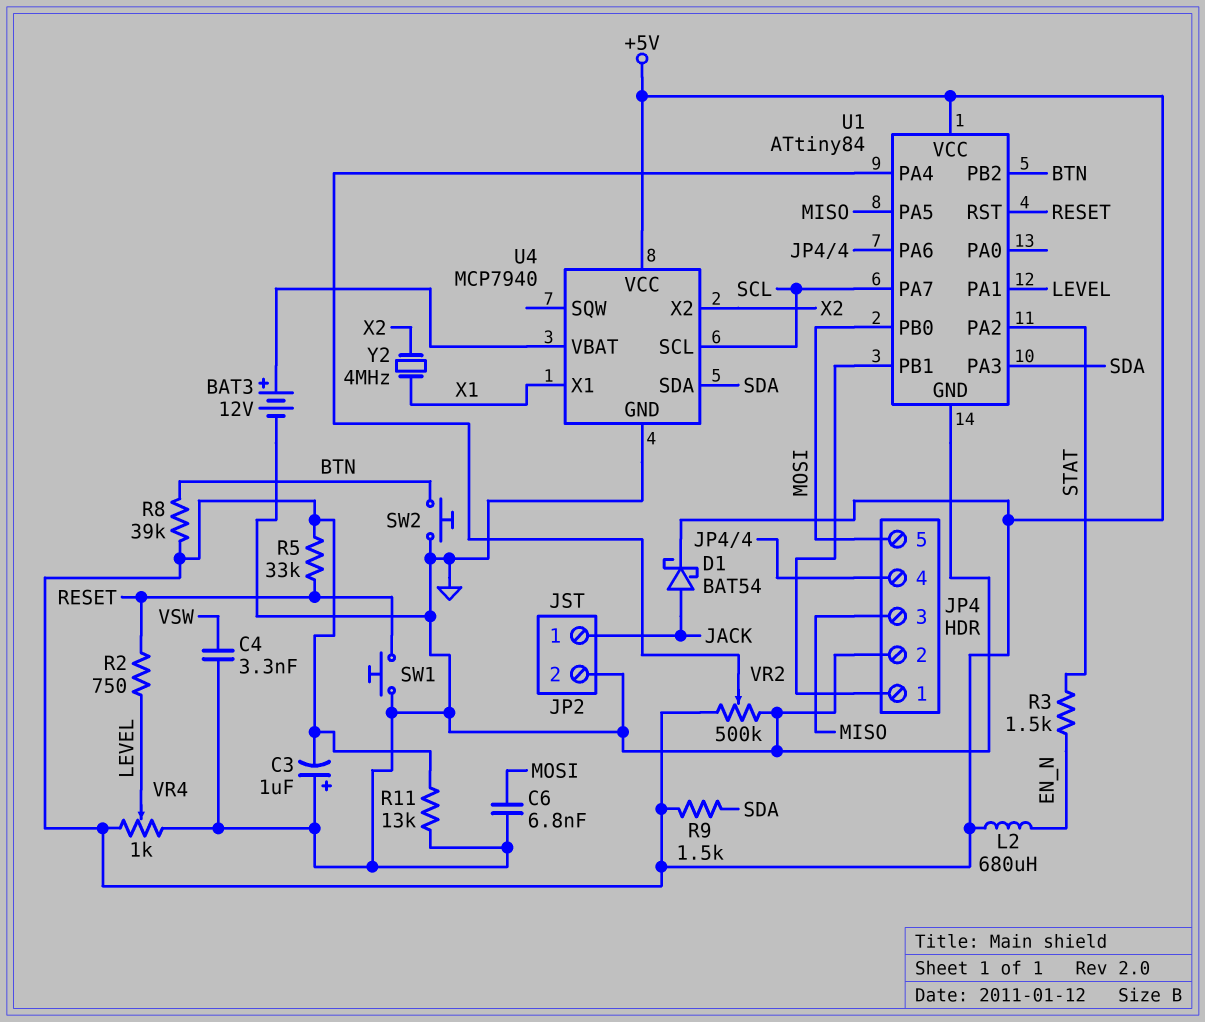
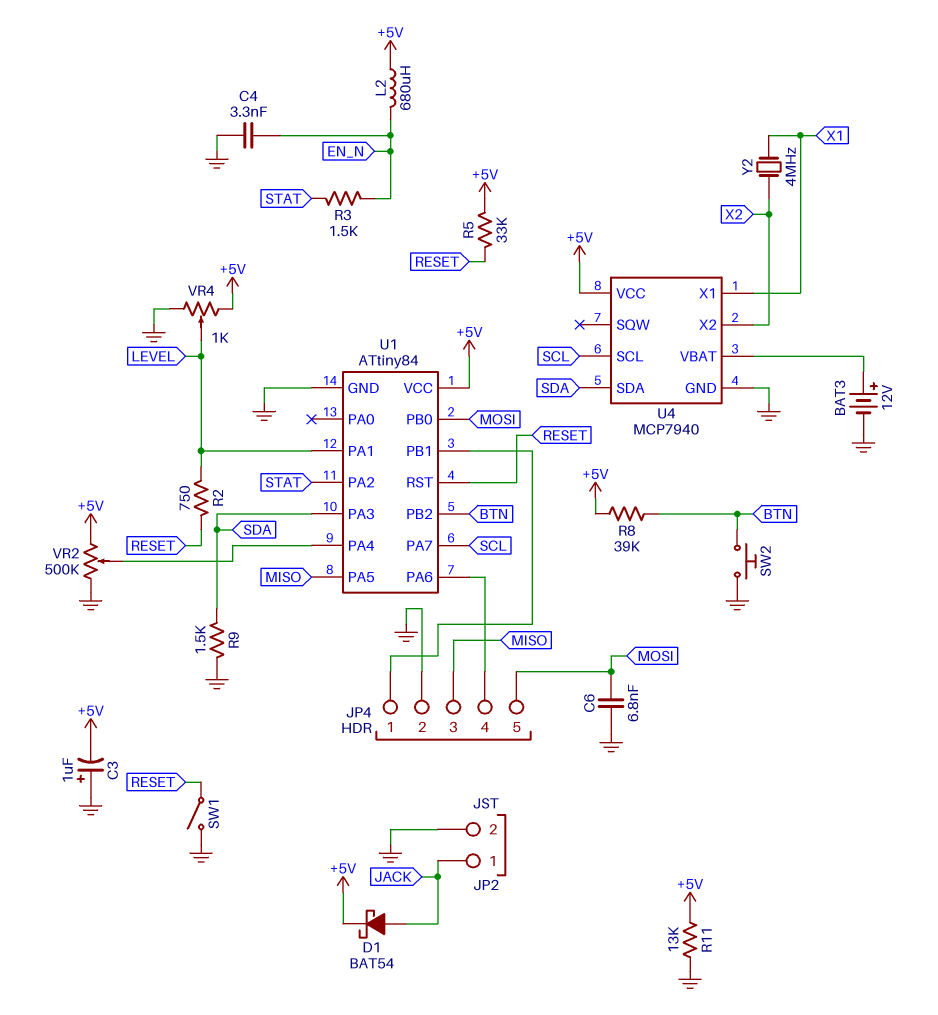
C4: 3.3nF (GND, VSW) -> 3.3nF (EN_N, GND)
R9: 1.5k (+5V, SDA) -> 1.5k (GND, SDA)
SW1: button (GND, RESET) -> switch (GND, RESET)

